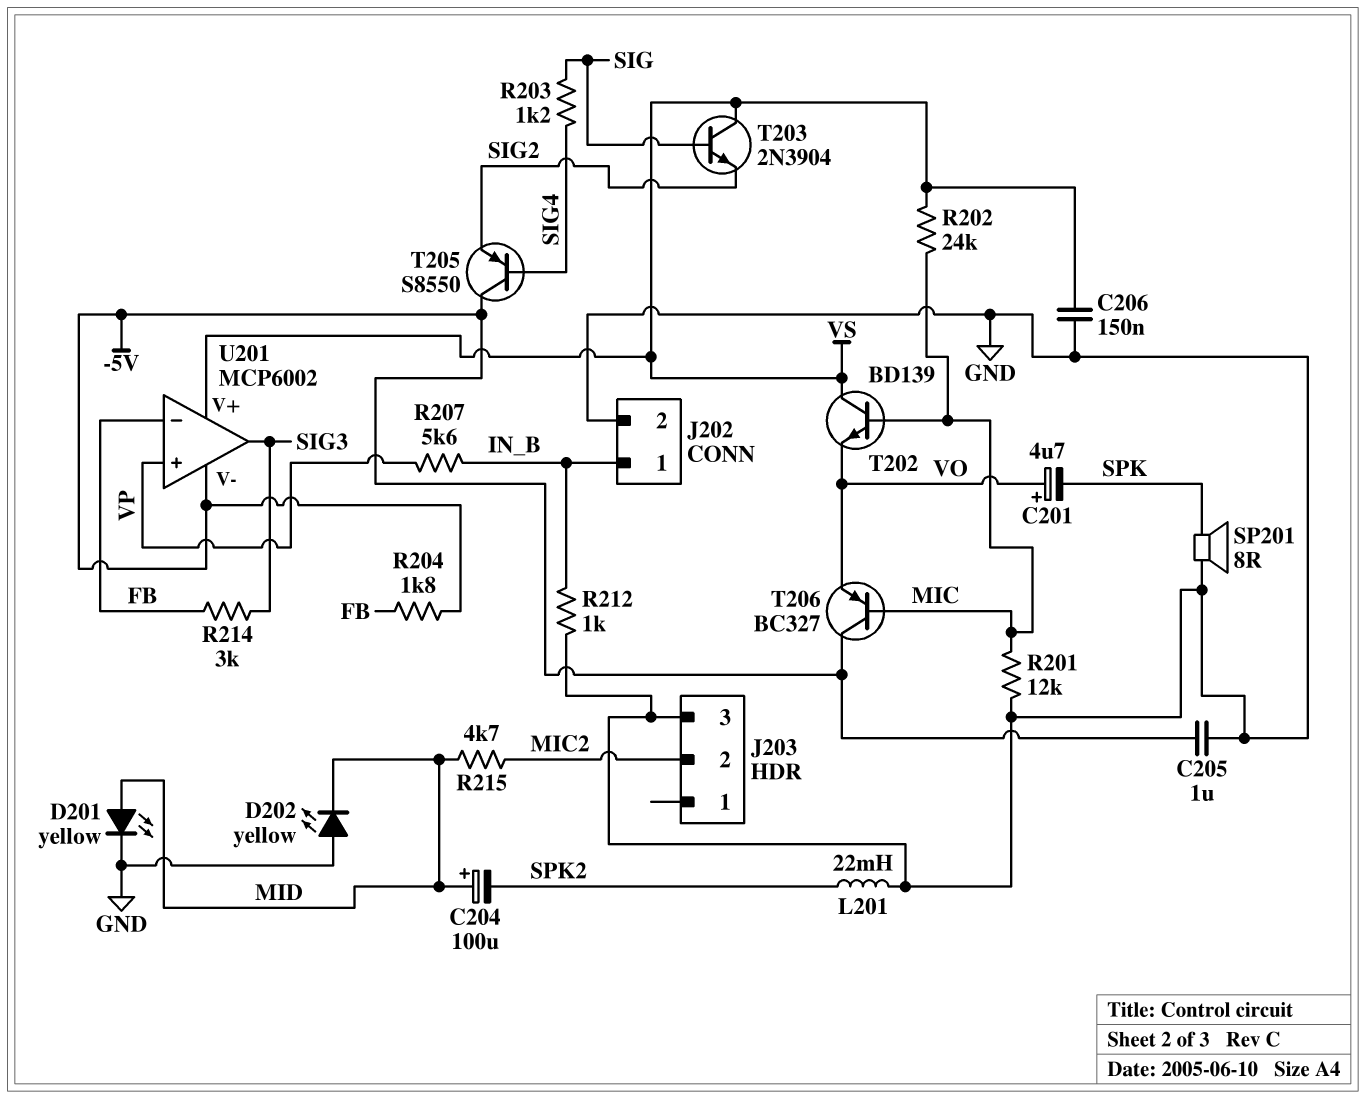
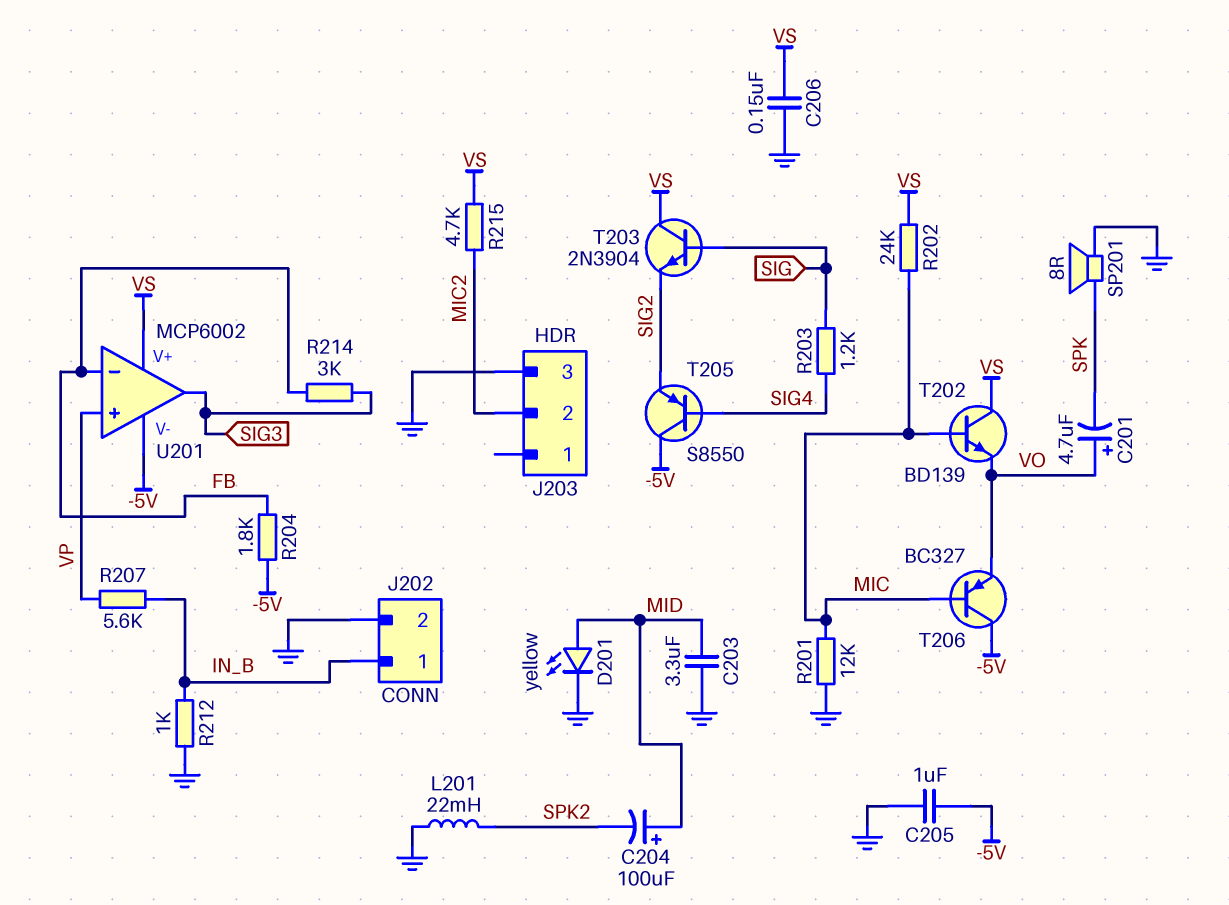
C203: none -> 3.3uF (GND, MID)
D202: LED yellow (A GND, K MID) -> none
R215: 4.7k (MIC2, MID) -> 4.7k (MIC2, VS)

